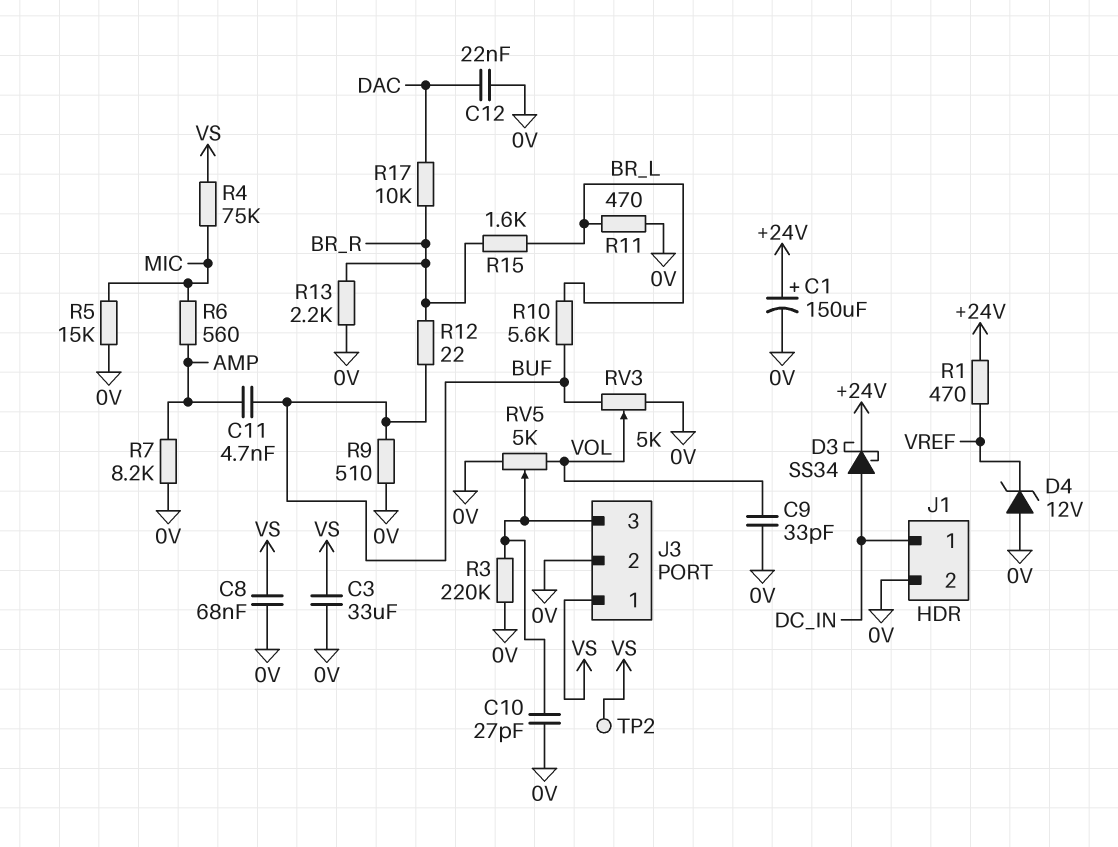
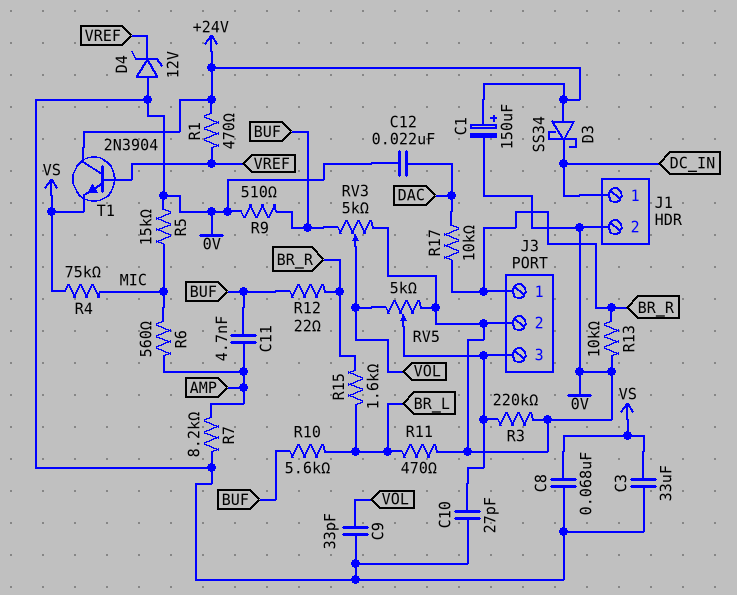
D3: schottky SS34 (A DC_IN, K +24V) -> schottky SS34 (A +24V, K DC_IN)
J3 pin 1: VS -> BR_R
R13: 2.2k (0V, BR_R) -> 10k (0V, BR_R)
T1: none -> NPN 2N3904 (B VREF, C +24V, E VS)
TP2: test point (VS) -> none

